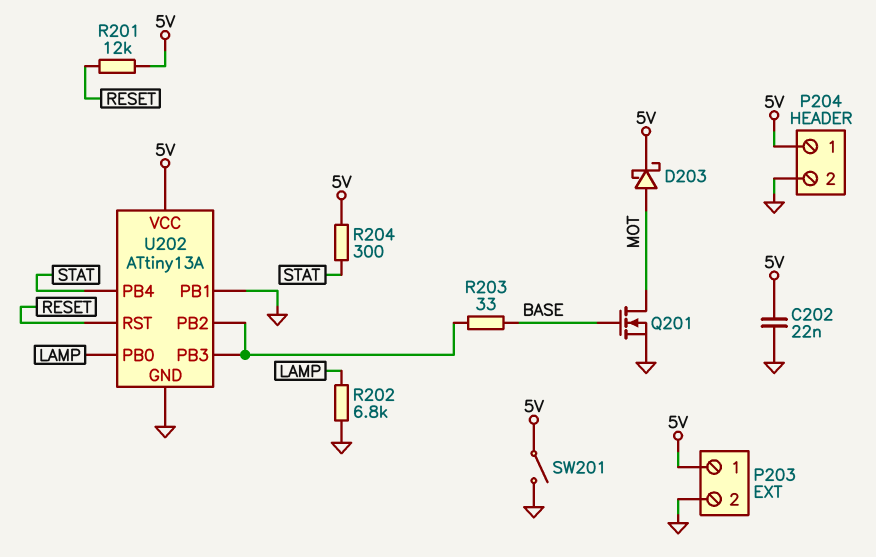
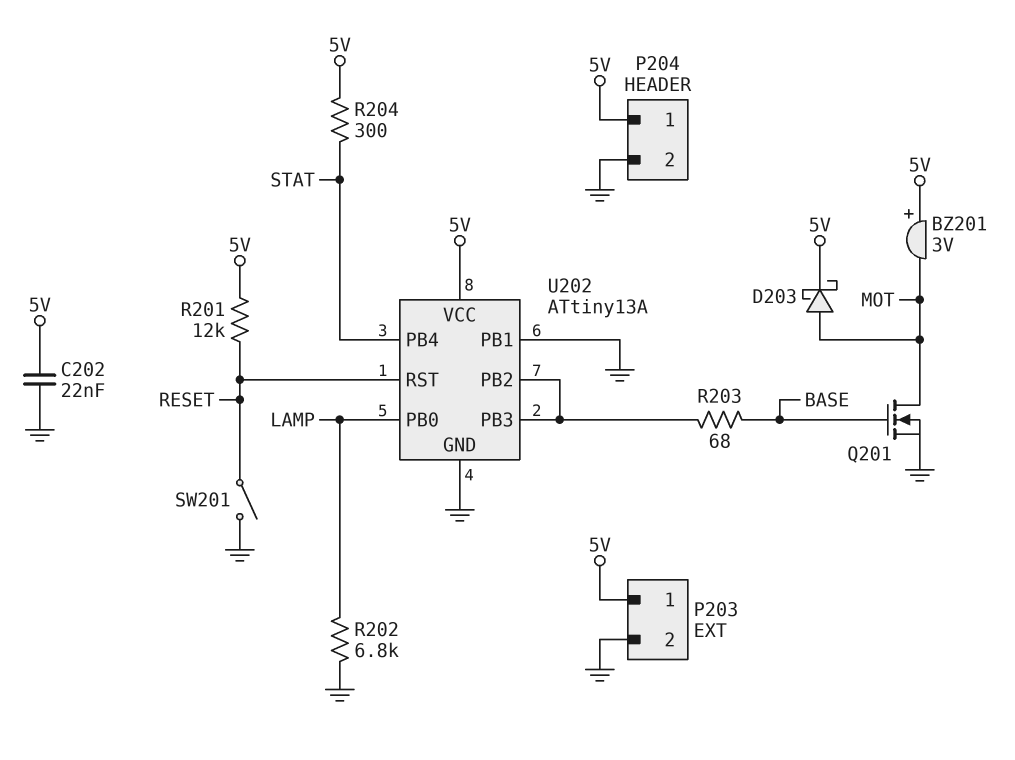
BZ201: none -> buzzer 3V (plus 5V, minus MOT)
R203: 33 (BASE, U202/PB2) -> 68 (BASE, U202/PB2)
SW201: switch (5V, GND) -> switch (GND, RESET)

